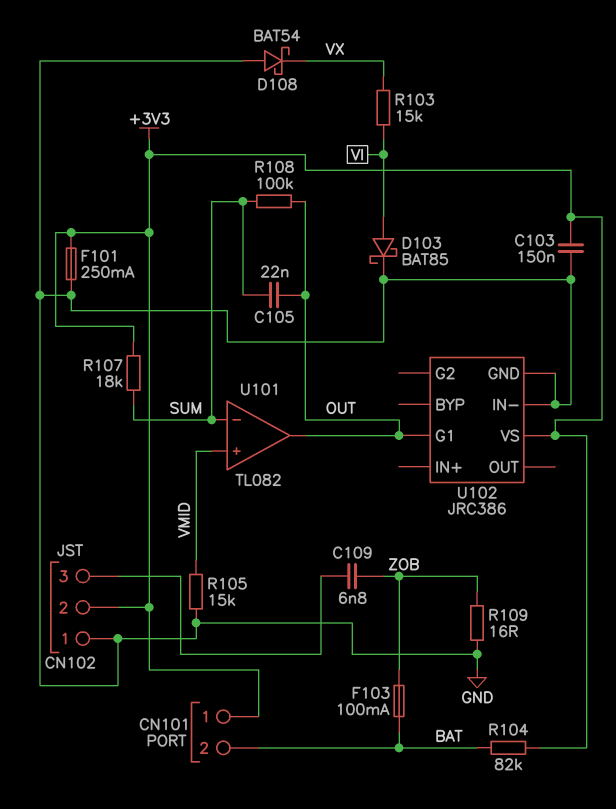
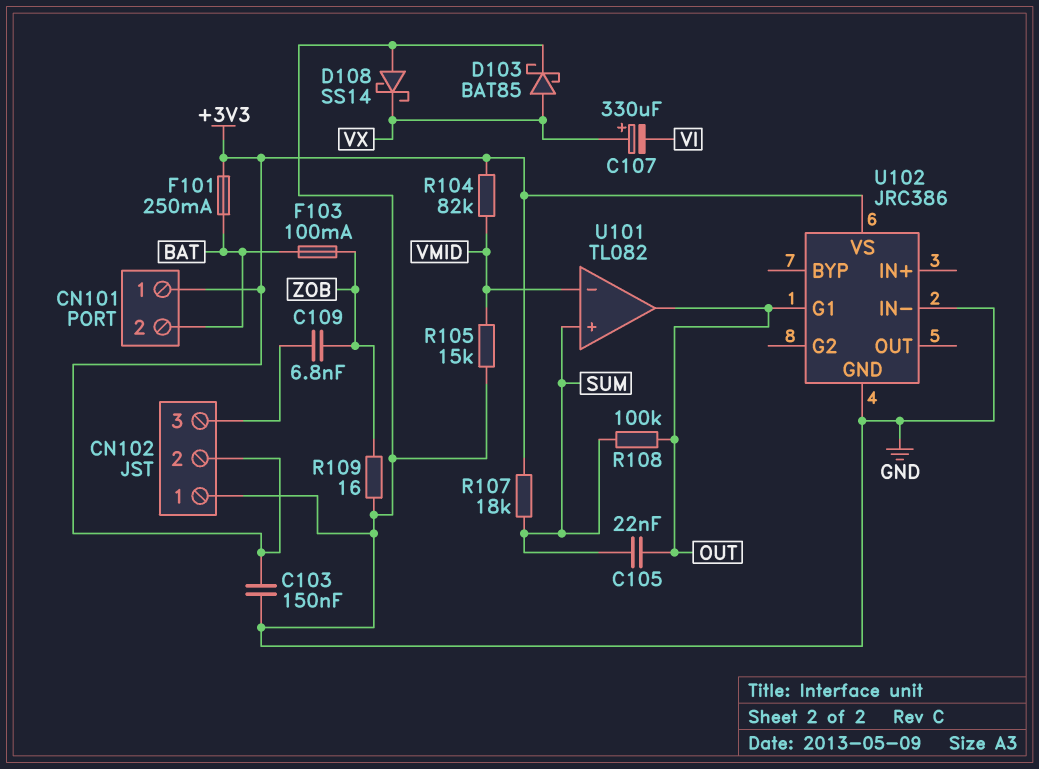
C107: none -> 330uF (plus VX, minus VI)
D103: schottky BAT85 (A VI, K GND) -> schottky BAT85 (A VX, K GND)
D108: schottky BAT54 (A GND, K VX) -> schottky SS14 (A GND, K VX)
F101: 250mA (+3V3, GND) -> 250mA (+3V3, BAT)
R103: 15k (VI, VX) -> none
R104: 82k (+3V3, BAT) -> 82k (+3V3, VMID)
U101 pin in+: VMID -> SUM
U101 pin in-: SUM -> VMID

